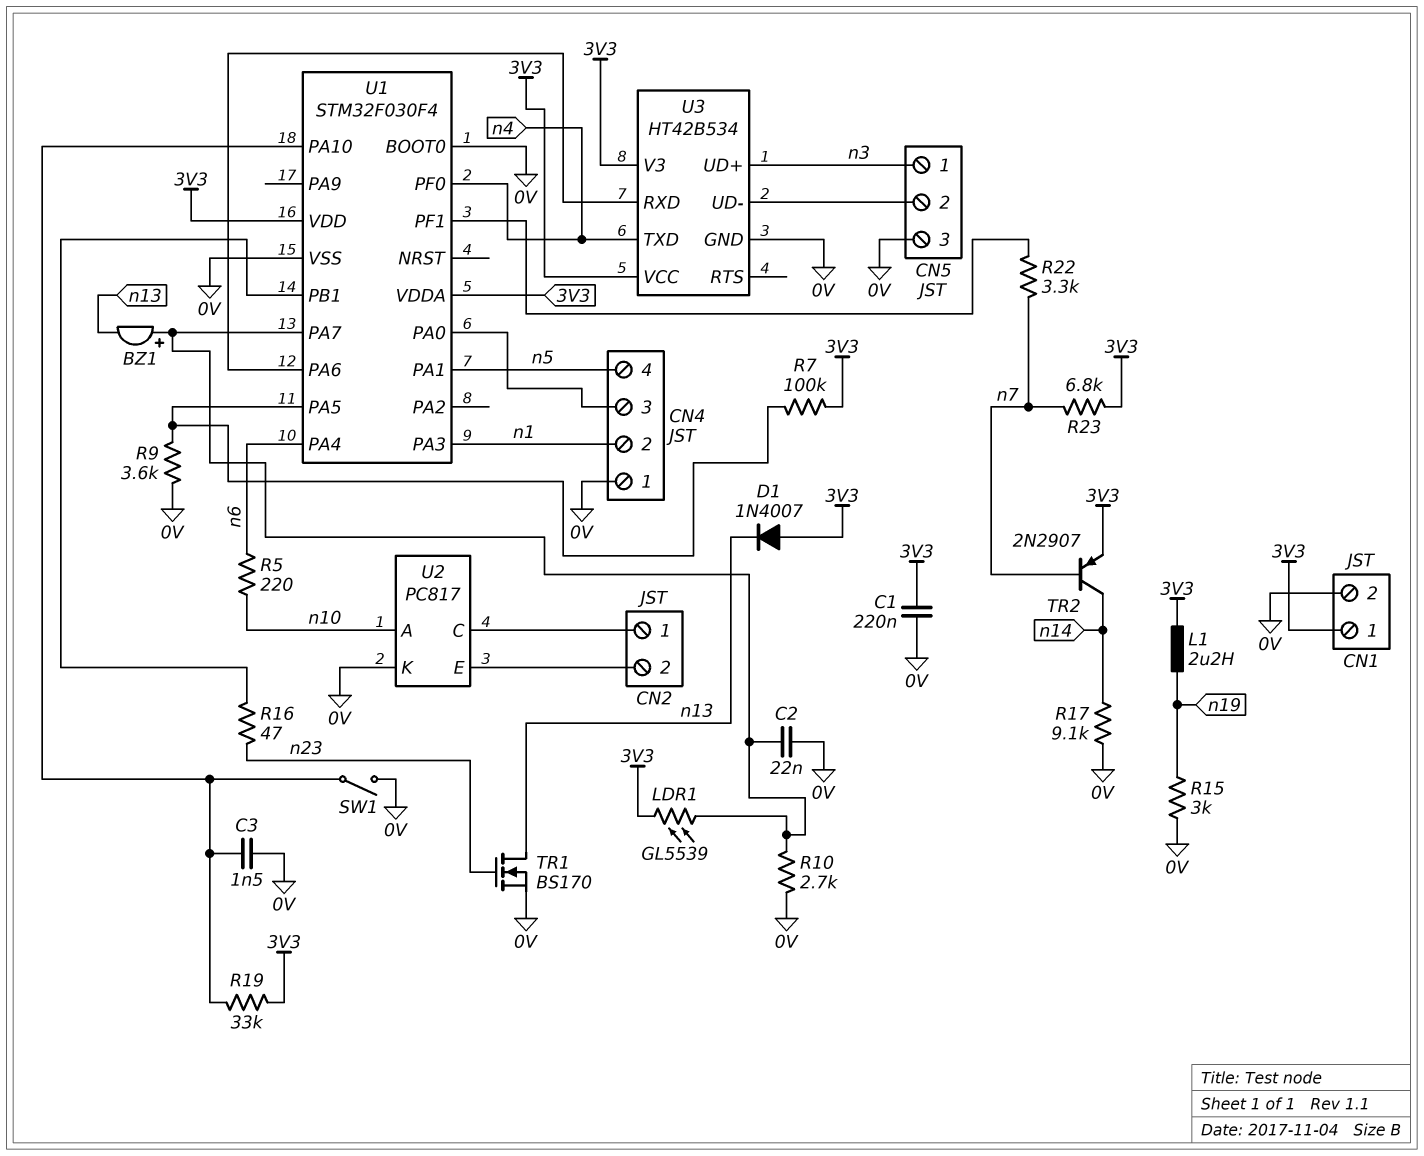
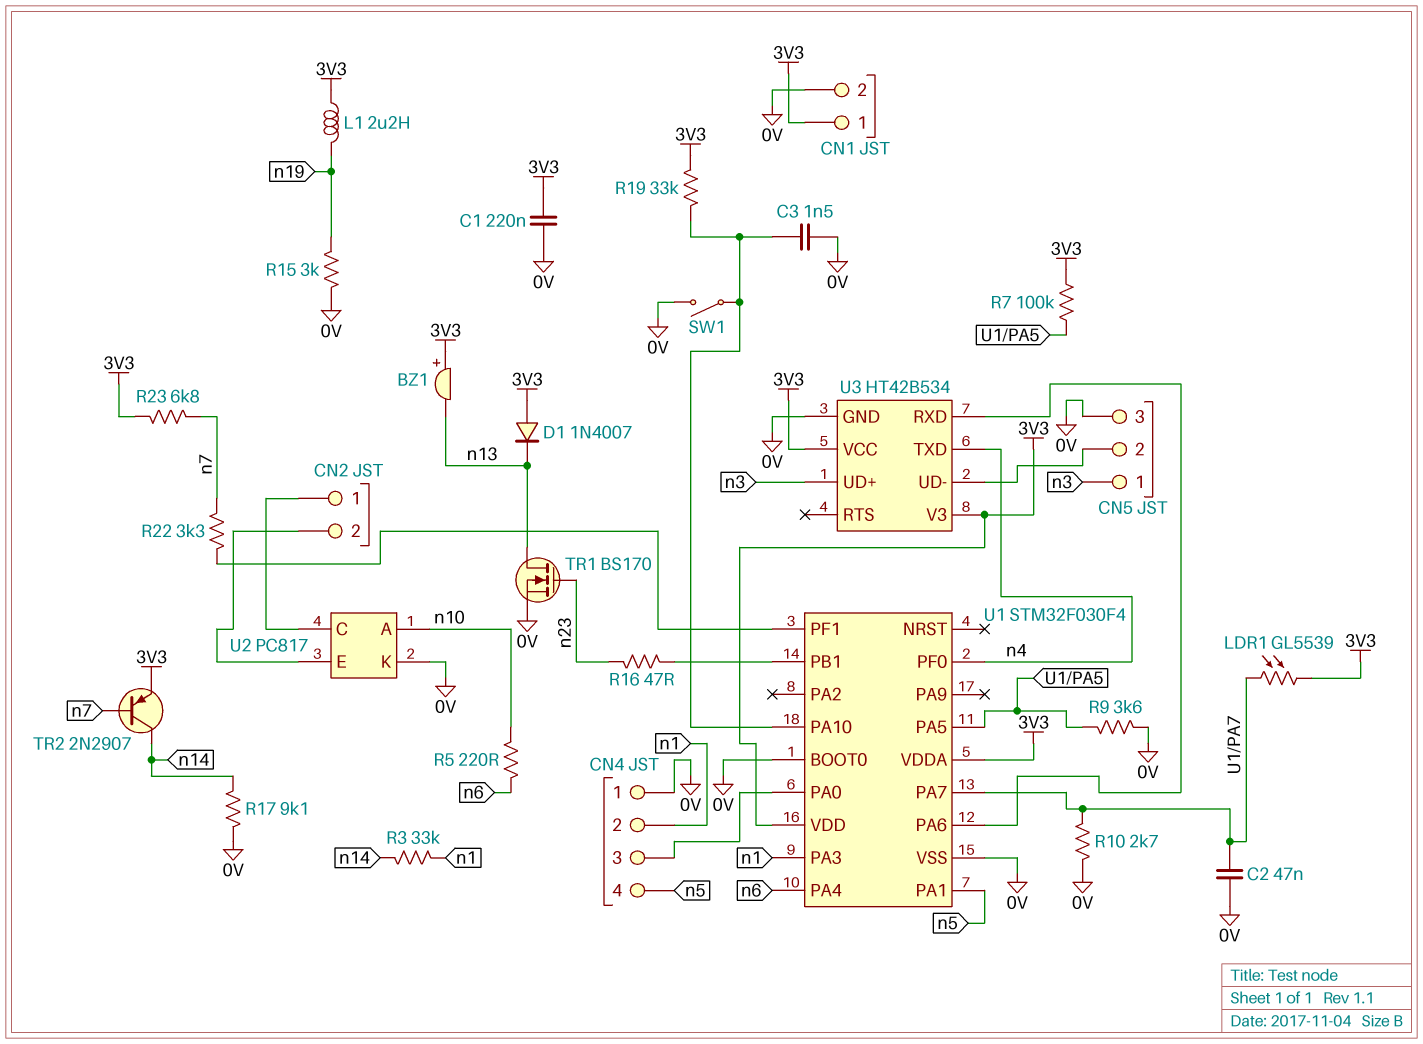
BZ1: buzzer (plus U1/PA7, minus n13) -> buzzer (plus 3V3, minus n13)
C2: 22nF (0V, U1/PA7) -> 47nF (0V, U1/PA7)
R3: none -> 33k (n1, n14)

